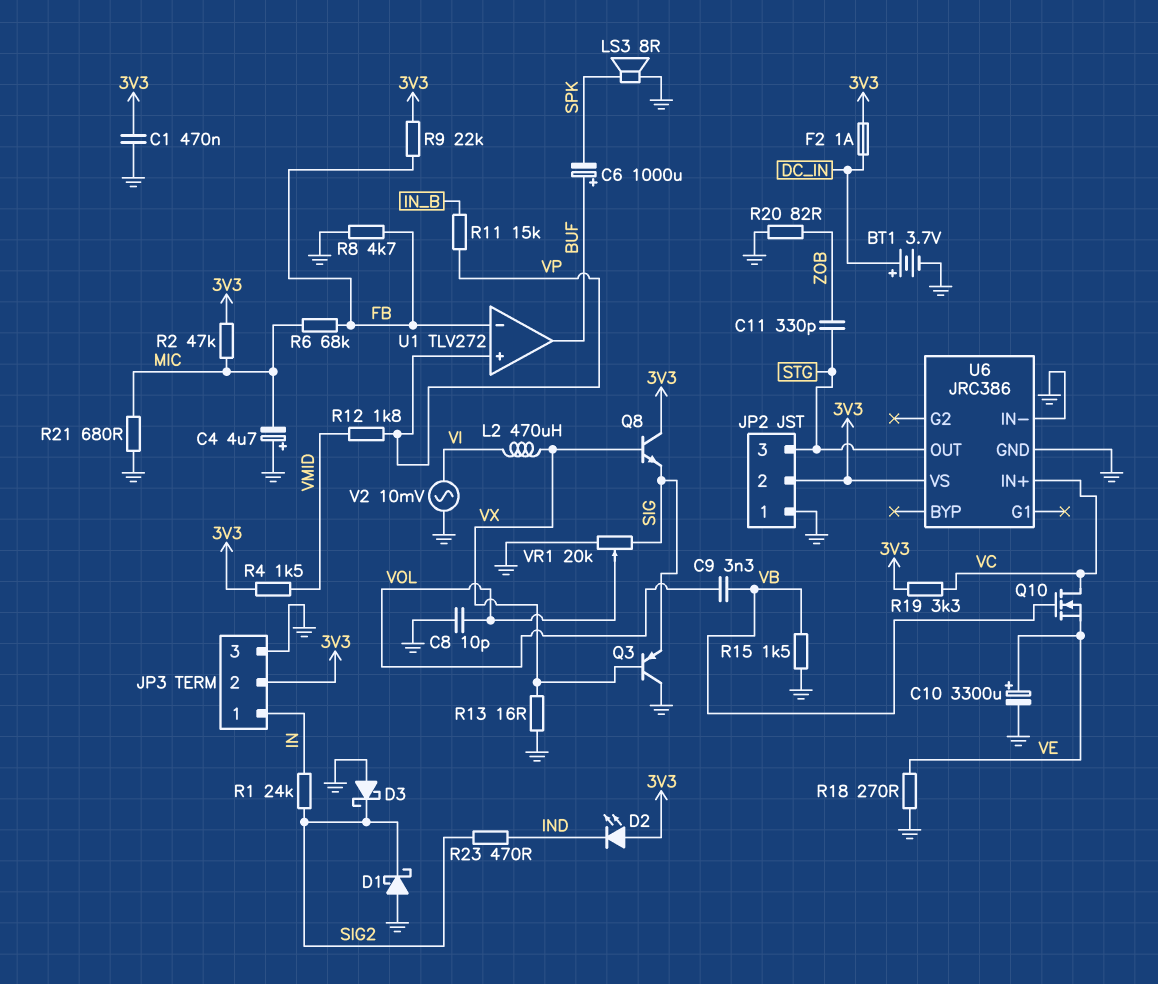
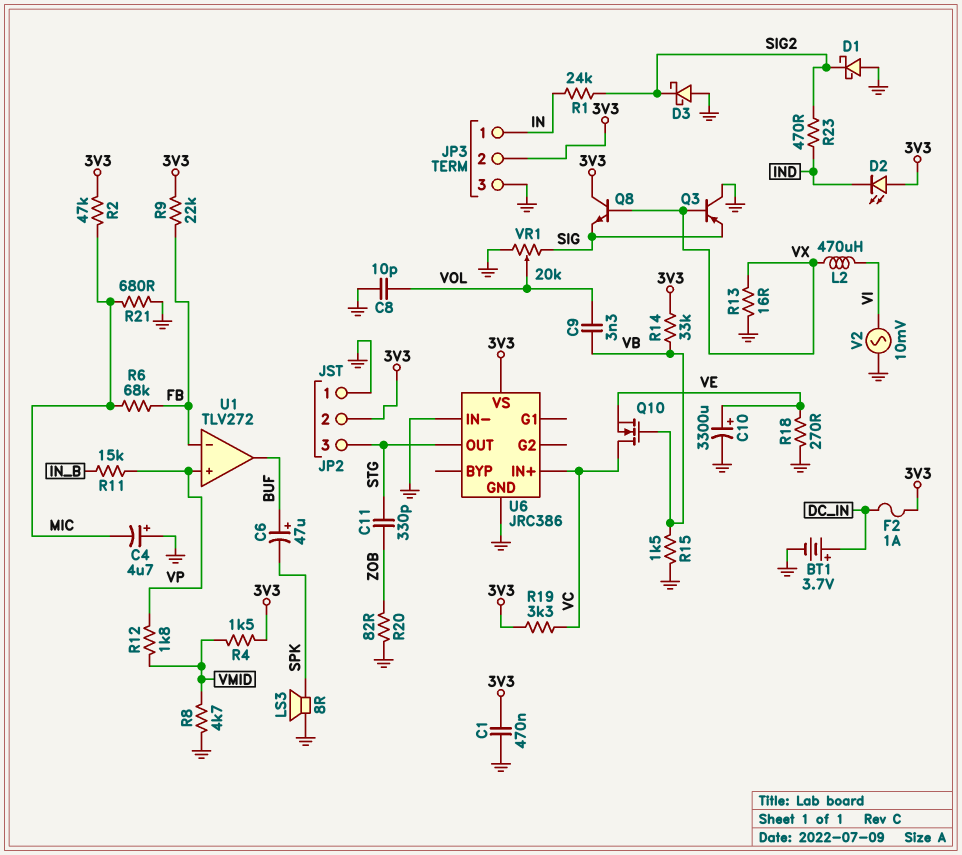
C6: 1000uF (plus BUF, minus SPK) -> 47uF (plus BUF, minus SPK)
R8: 4.7k (FB, GND) -> 4.7k (GND, VMID)
R14: none -> 33k (3V3, VB)

